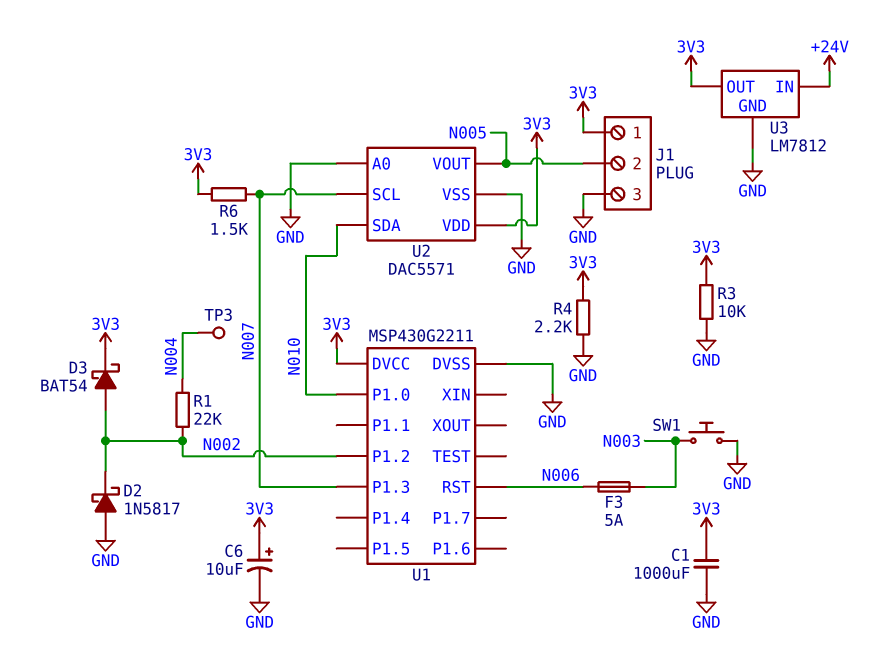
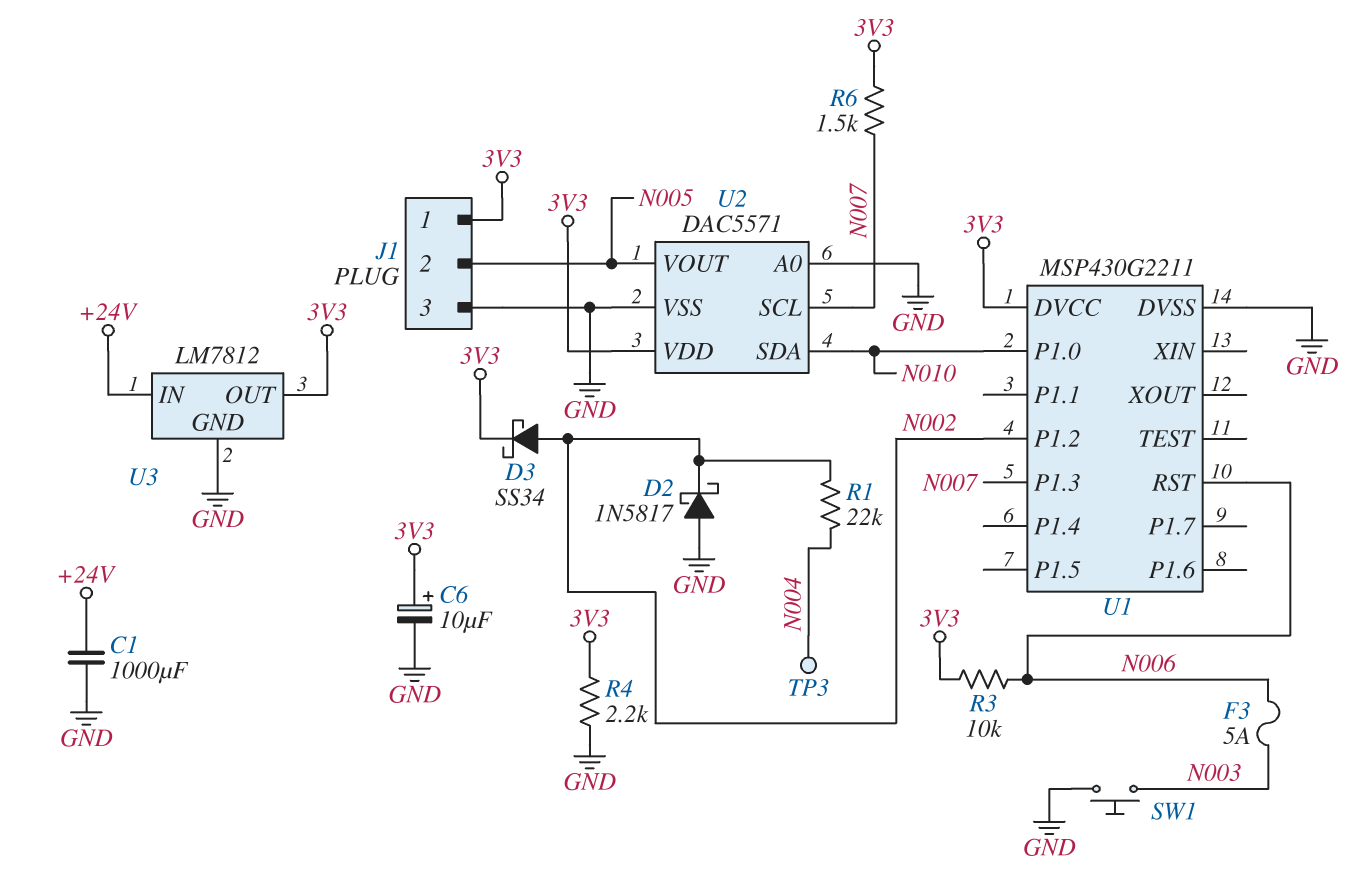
C1: 1000uF (3V3, GND) -> 1000uF (+24V, GND)
D3: schottky BAT54 (A N002, K 3V3) -> schottky SS34 (A N002, K 3V3)
R3: 10k (3V3, GND) -> 10k (3V3, N006)

